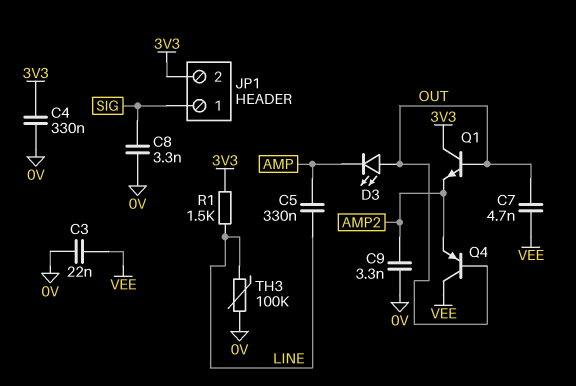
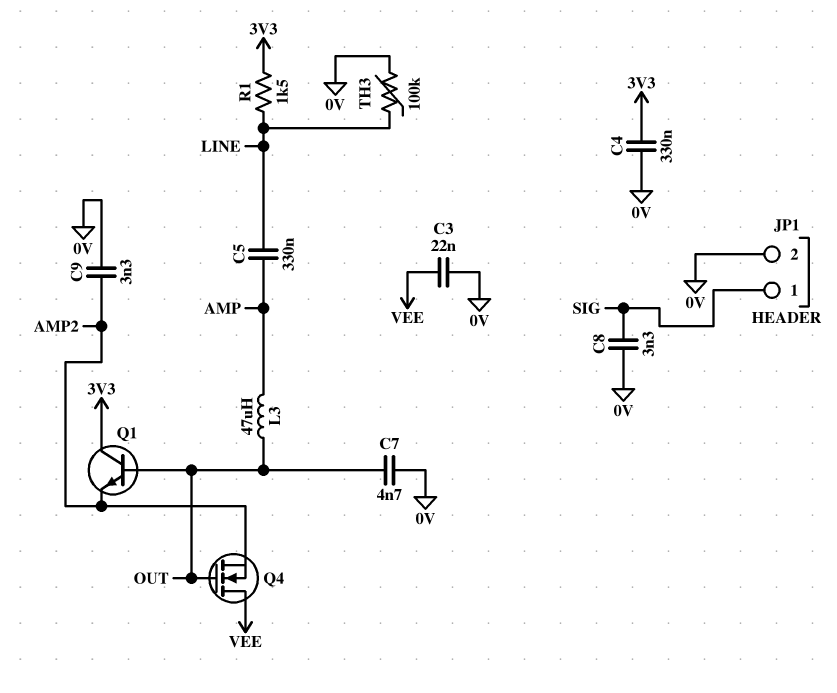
C7: 4.7nF (OUT, VEE) -> 4.7nF (0V, OUT)
D3: LED (A OUT, K AMP) -> none
JP1 pin 2: 3V3 -> 0V
L3: none -> 47uH (AMP, OUT)
Q4: PNP (B OUT, C VEE, E AMP2) -> NMOS (G OUT, D VEE, S AMP2)

